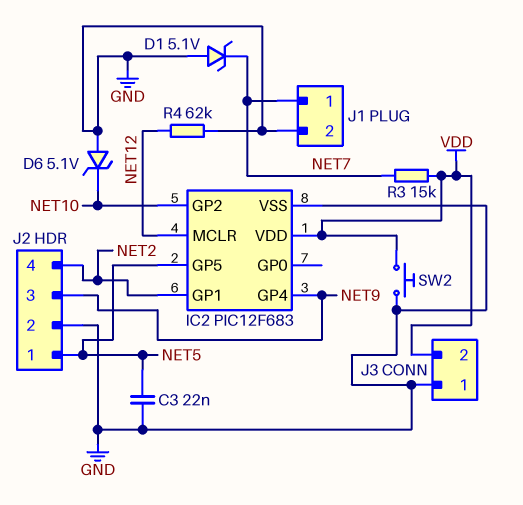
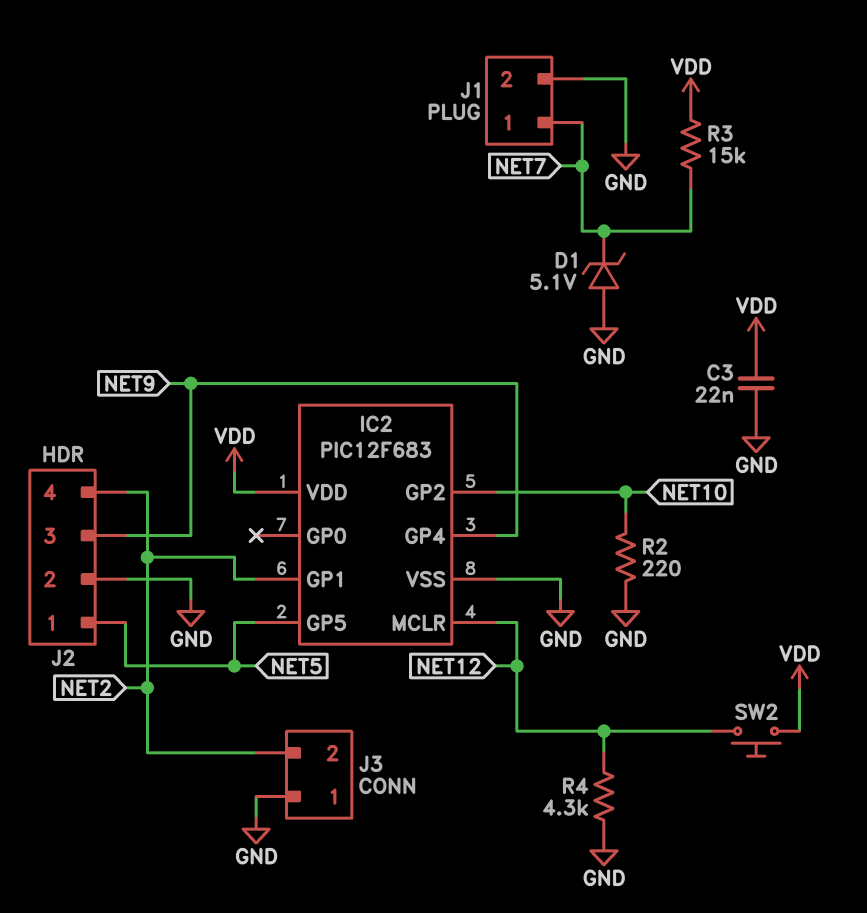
C3: 22nF (GND, NET5) -> 22nF (GND, VDD)
D6: zener 5.1V (A GND, K NET10) -> none
J3 pin 2: VDD -> NET2
R2: none -> 220 (GND, NET10)
R4: 62k (GND, NET12) -> 4.3k (GND, NET12)
SW2: button (GND, VDD) -> button (NET12, VDD)

